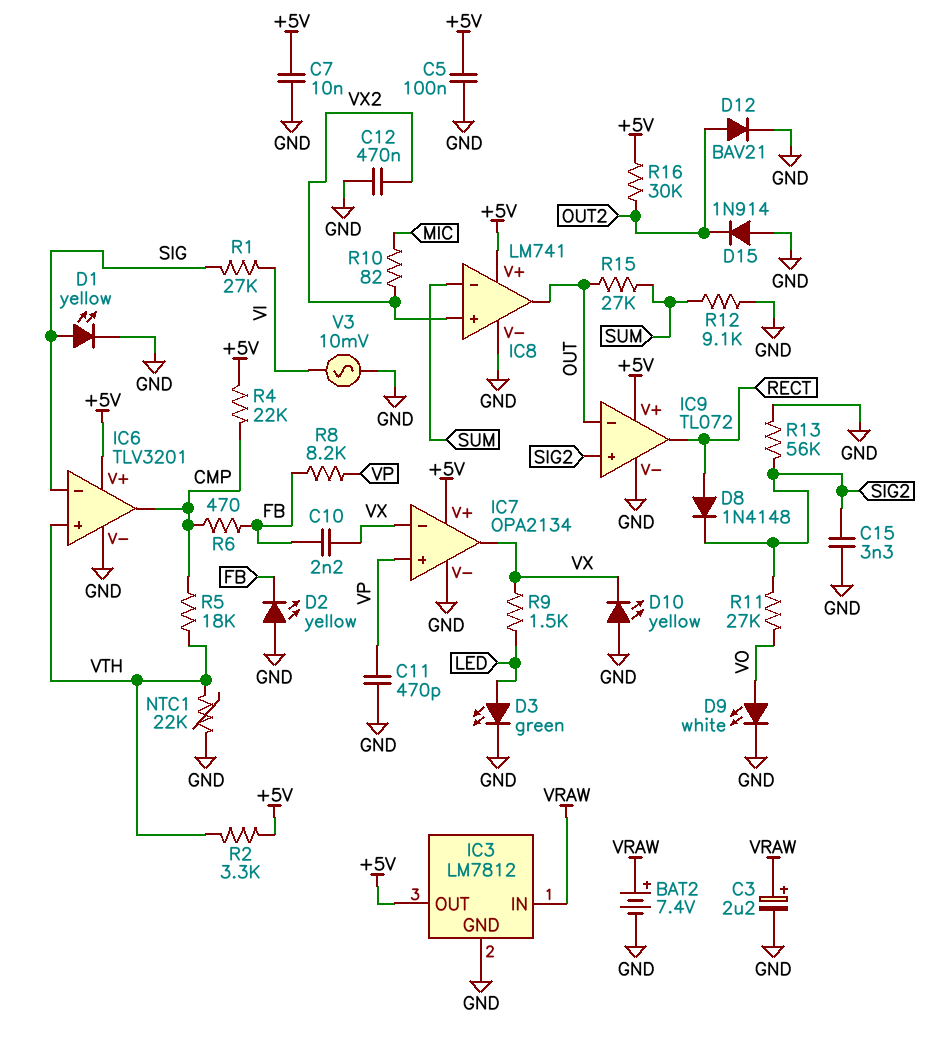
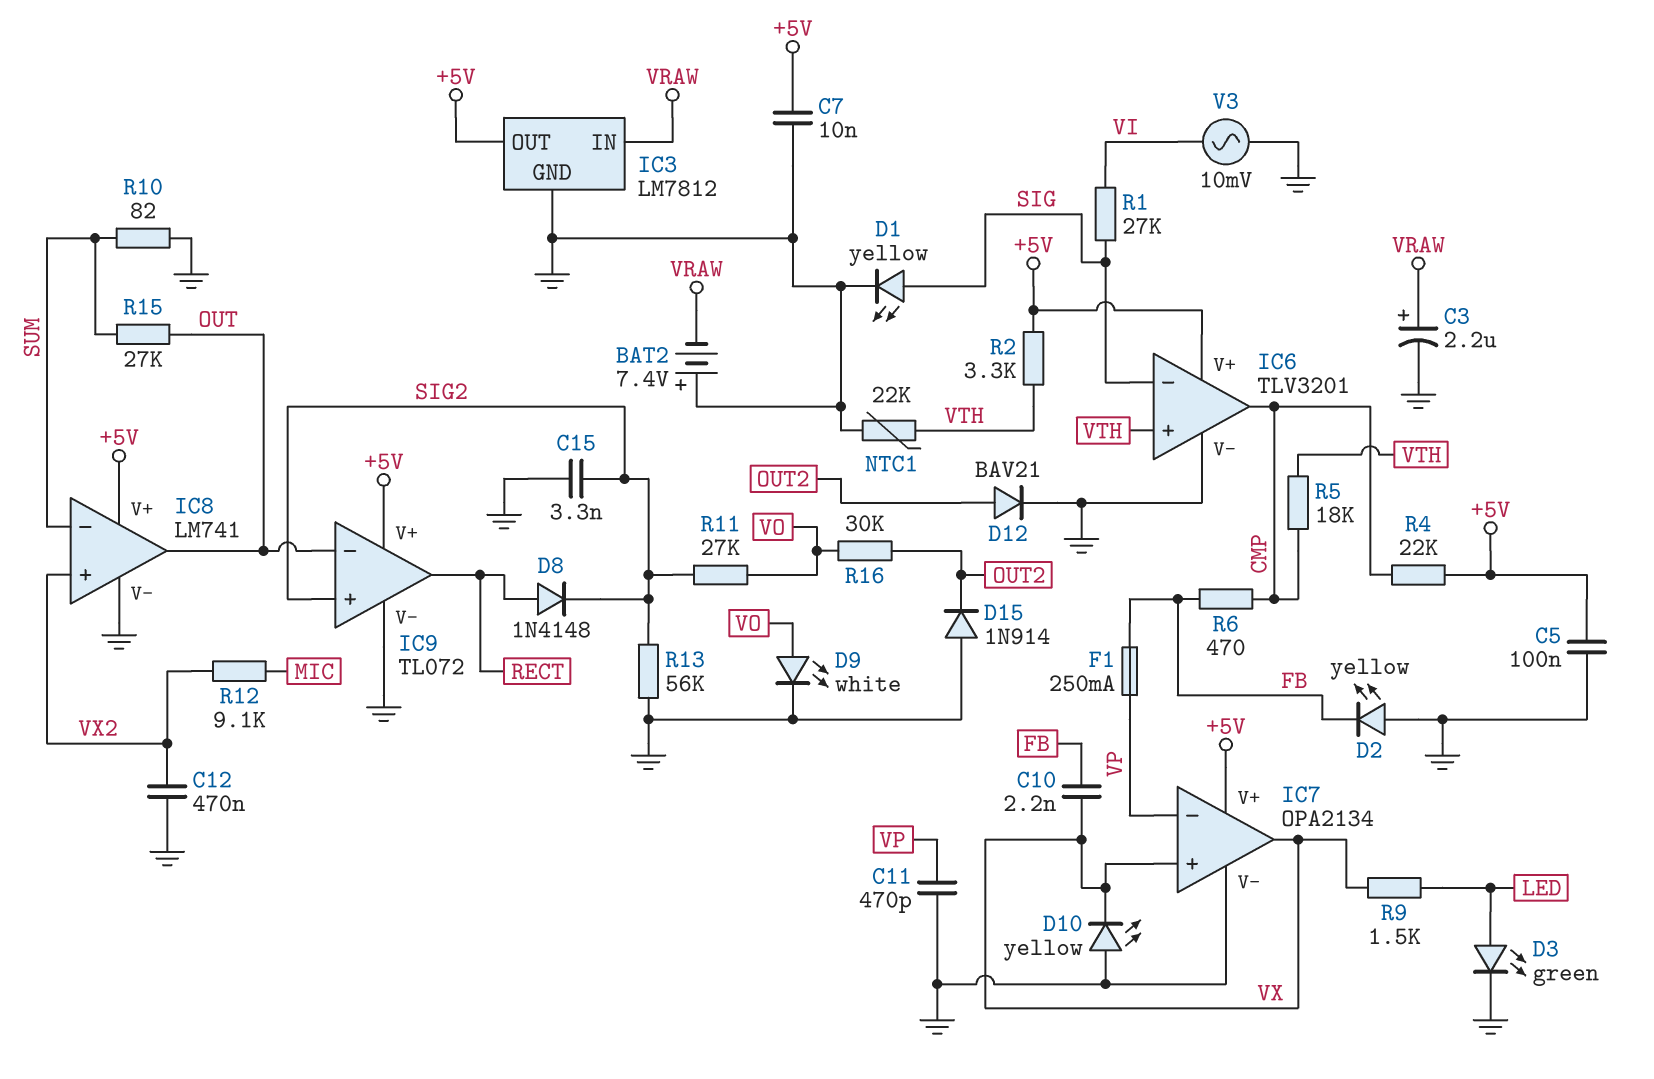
BAT2: 7.4V (plus VRAW, minus GND) -> 7.4V (plus GND, minus VRAW)
F1: none -> 250mA (FB, VP)
IC7 pin in+: VP -> VX
IC7 pin in-: VX -> VP
R8: 8.2k (FB, VP) -> none
R10: 82 (MIC, VX2) -> 82 (GND, SUM)
R12: 9.1k (GND, SUM) -> 9.1k (MIC, VX2)
R16: 30k (+5V, OUT2) -> 30k (OUT2, VO)

